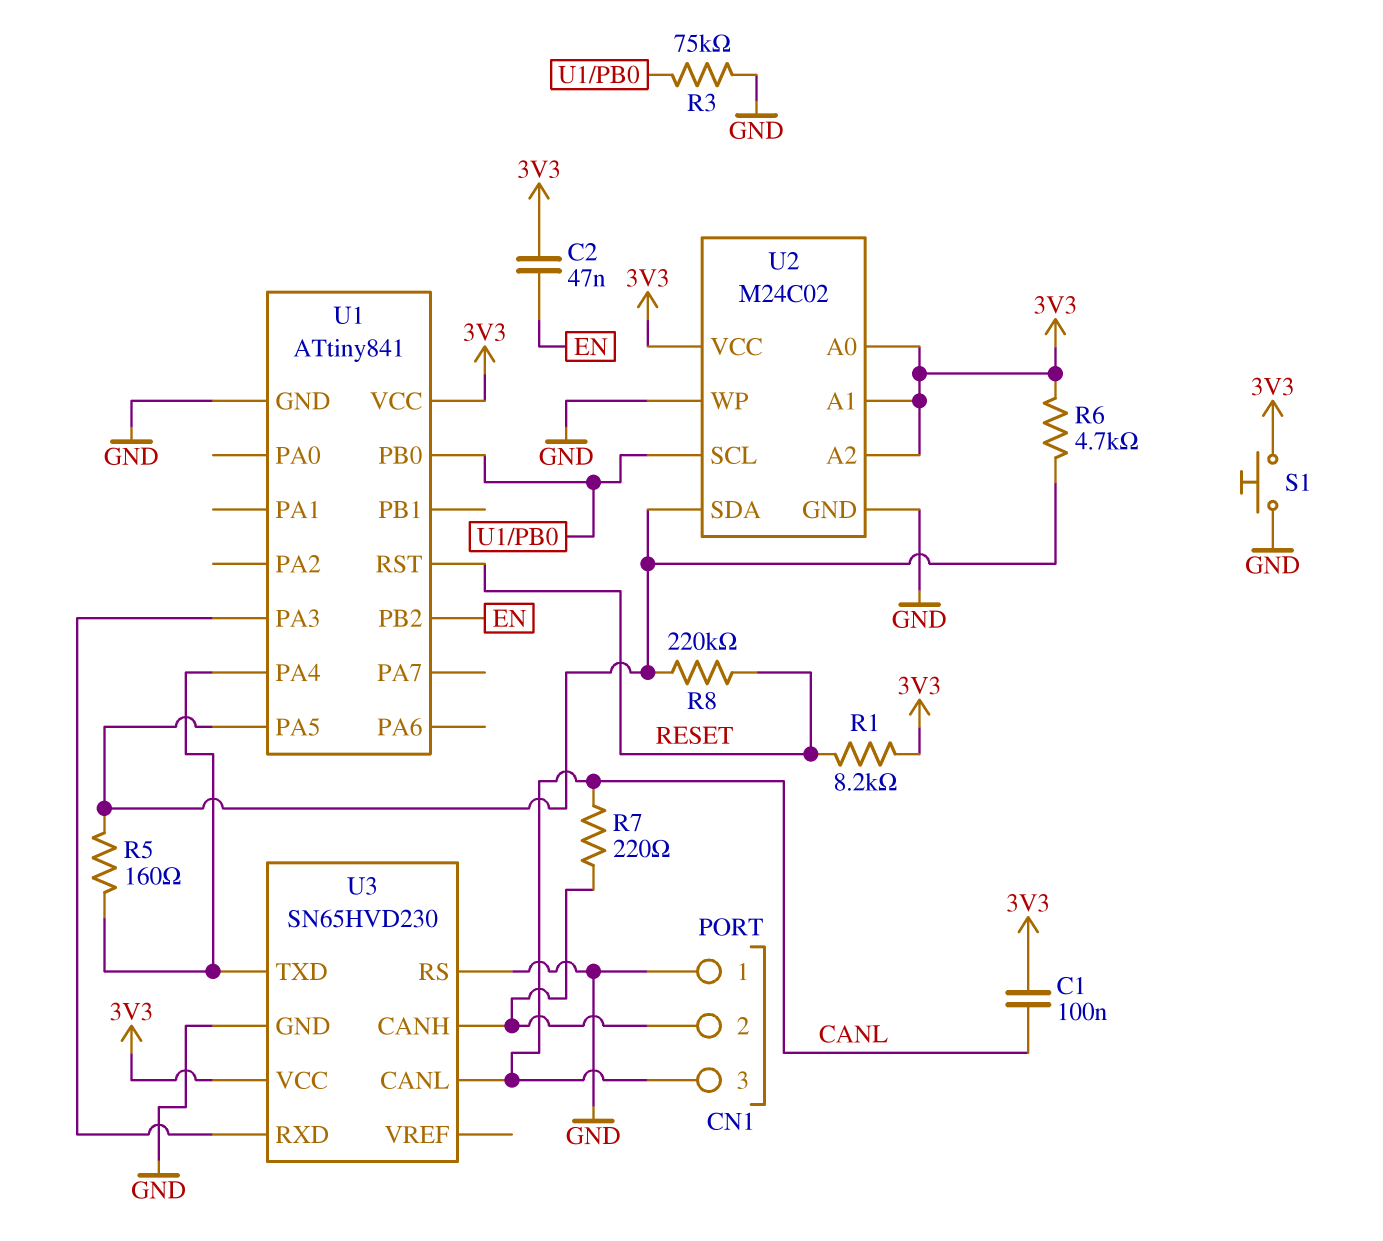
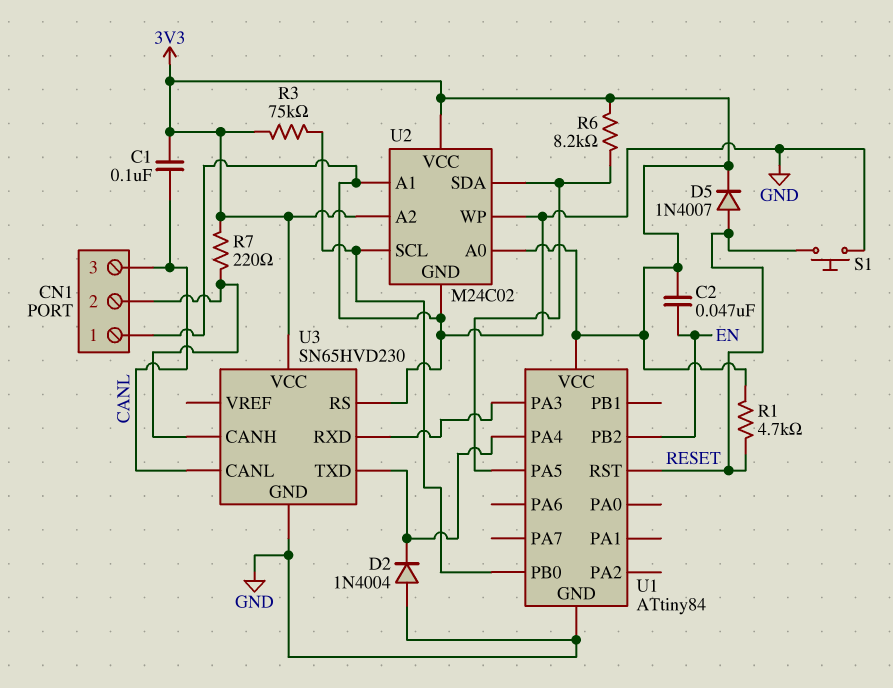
D2: none -> diode 1N4004 (A GND, K U1/PA4)
D5: none -> diode 1N4007 (A RESET, K 3V3)
R1: 8.2k (3V3, RESET) -> 4.7k (3V3, RESET)
R3: 75k (GND, U1/PB0) -> 75k (3V3, U1/PB0)
R5: 160 (U1/PA4, U1/PA5) -> none
R6: 4.7k (3V3, U1/PA5) -> 8.2k (3V3, U1/PA5)
R7: 220 (CANL, CN1/2) -> 220 (3V3, CN1/2)
R8: 220k (RESET, U1/PA5) -> none
S1: button (3V3, GND) -> button (GND, RESET)
U1: ATtiny841 -> ATtiny84
U2 pin A1: 3V3 -> GND

